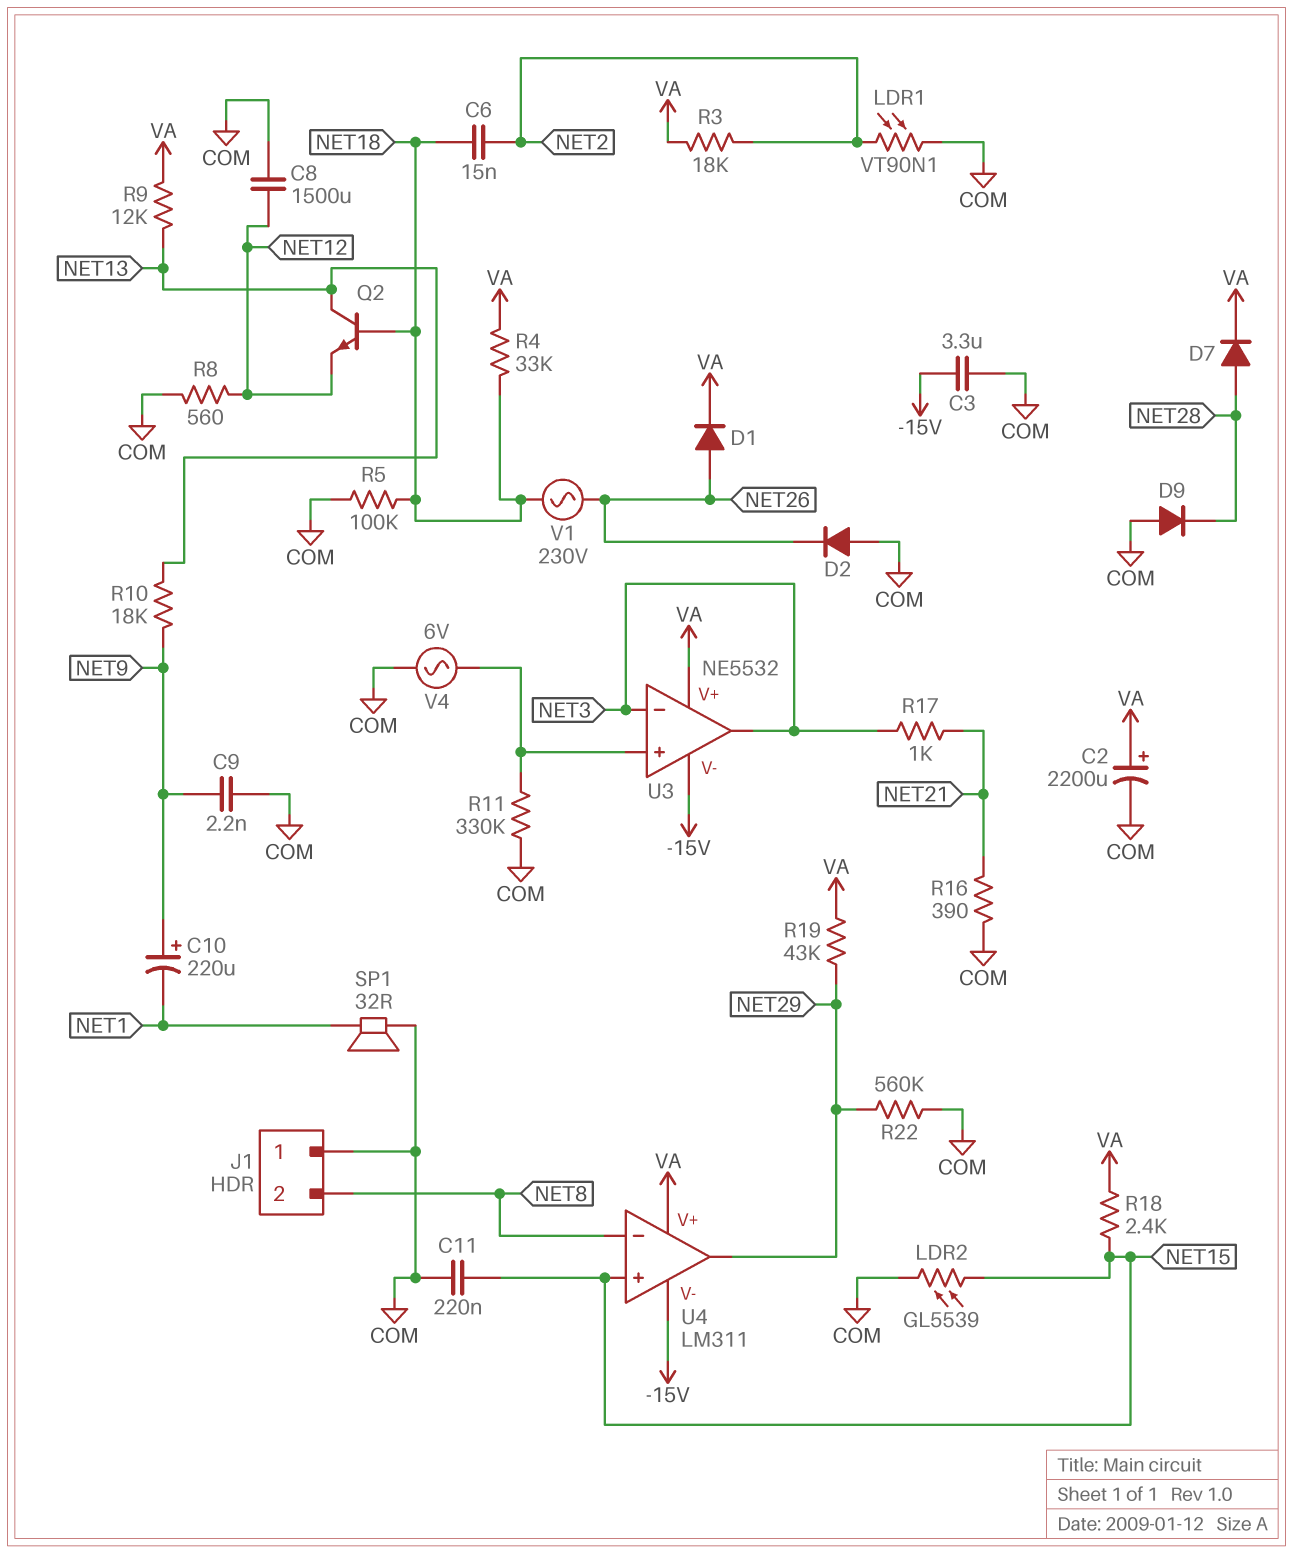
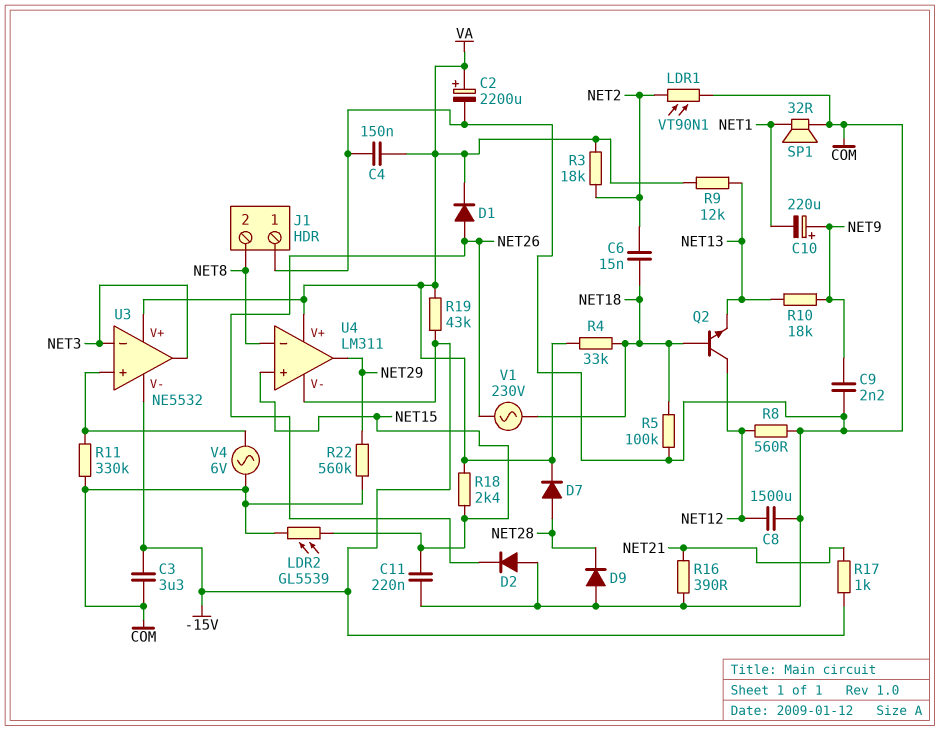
C4: none -> 150nF (COM, VA)
Q2: NPN (B NET18, C NET13, E NET12) -> NPN (B NET18, C NET12, E NET13)
R17: 1k (NET3, NET21) -> 1k (-15V, NET21)
R19: 43k (NET29, VA) -> 43k (-15V, VA)

